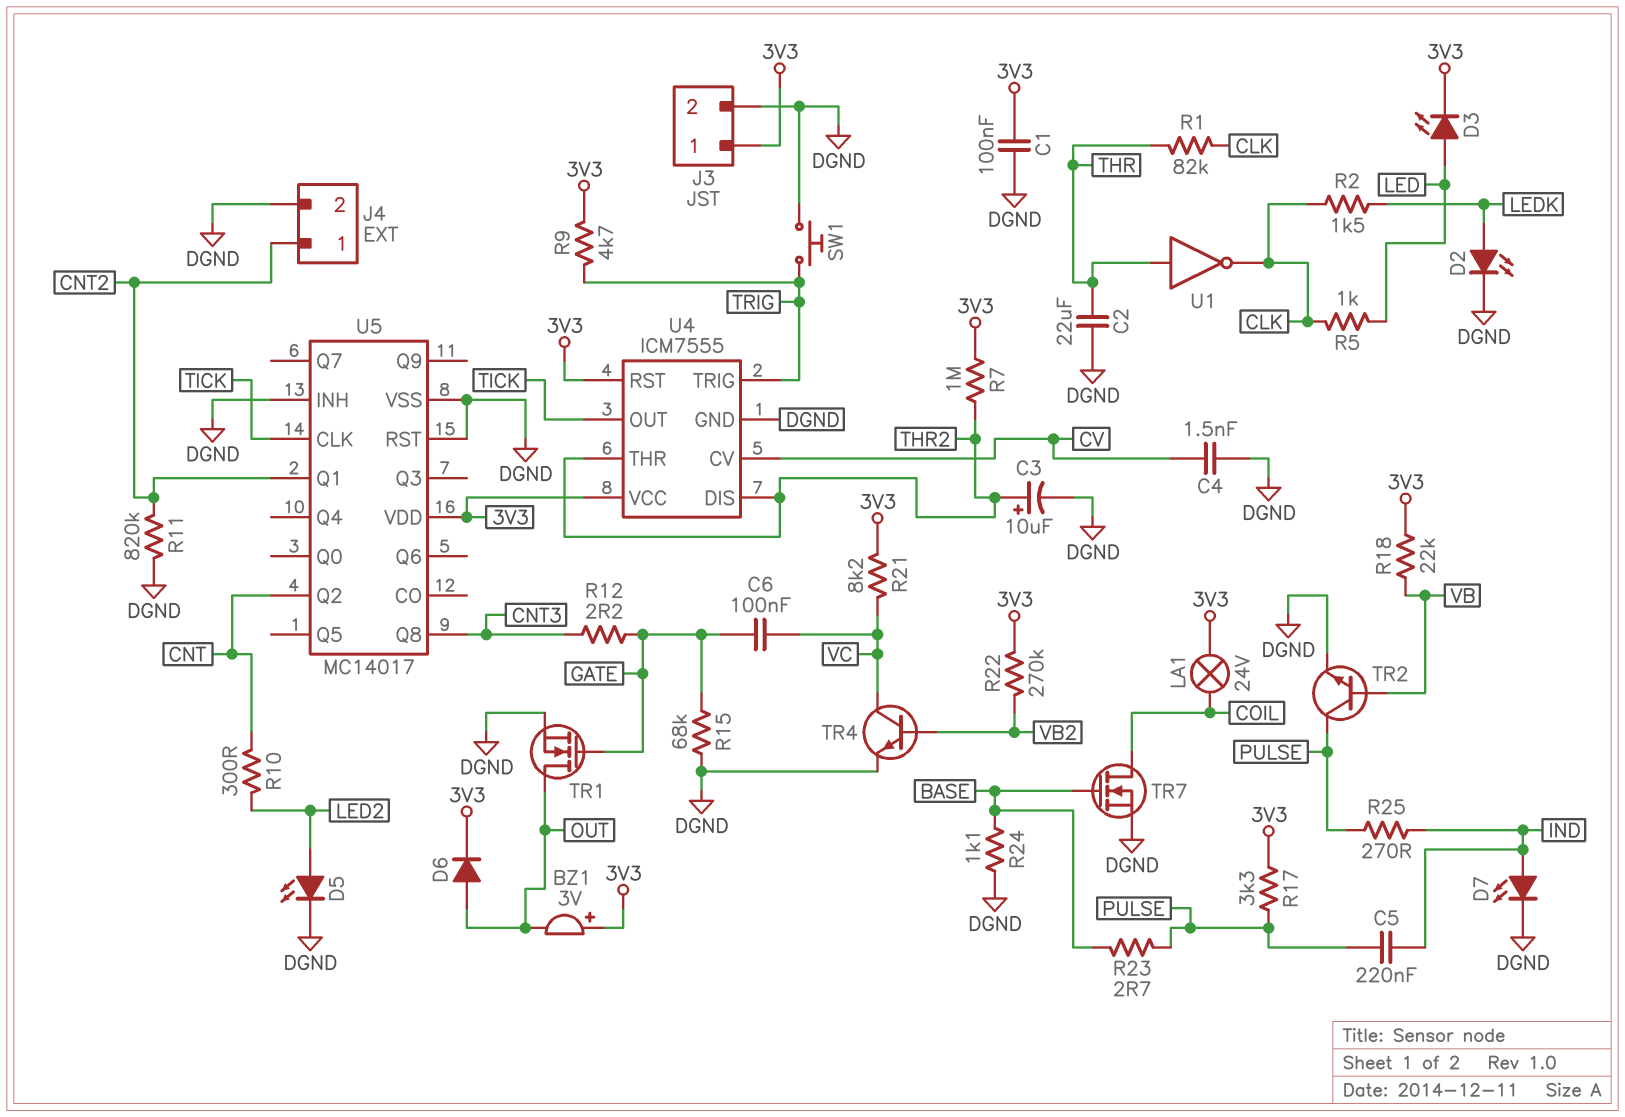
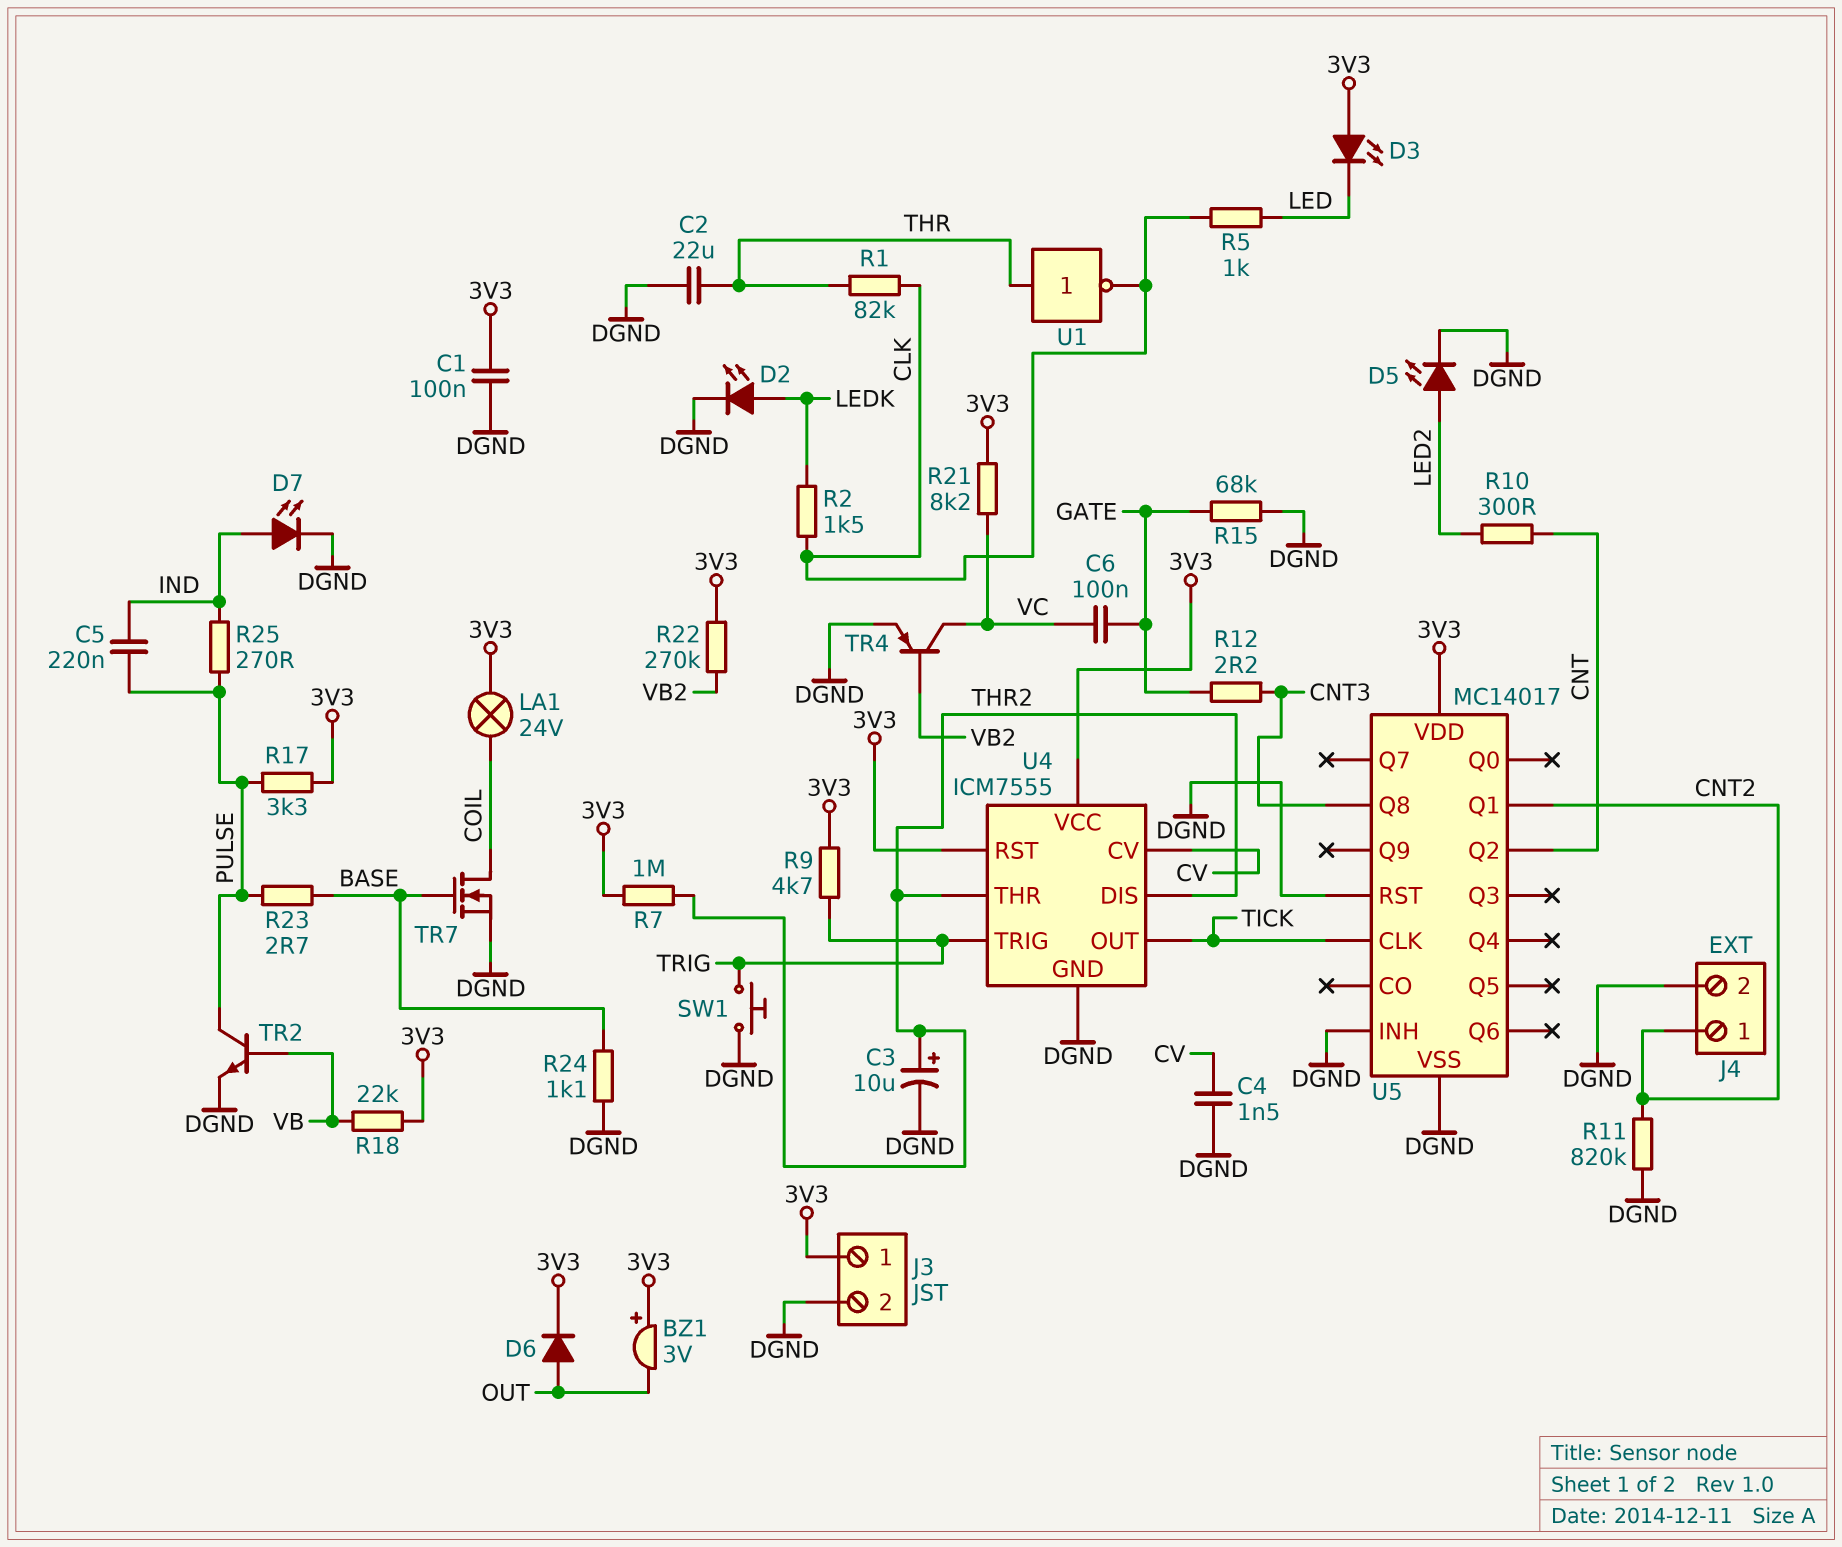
D3: LED (A LED, K 3V3) -> LED (A 3V3, K LED)
TR1: NMOS (G GATE, D OUT, S DGND) -> none
TR4: NPN (B VB2, C VC, E DGND) -> PNP (B VB2, C VC, E DGND)

